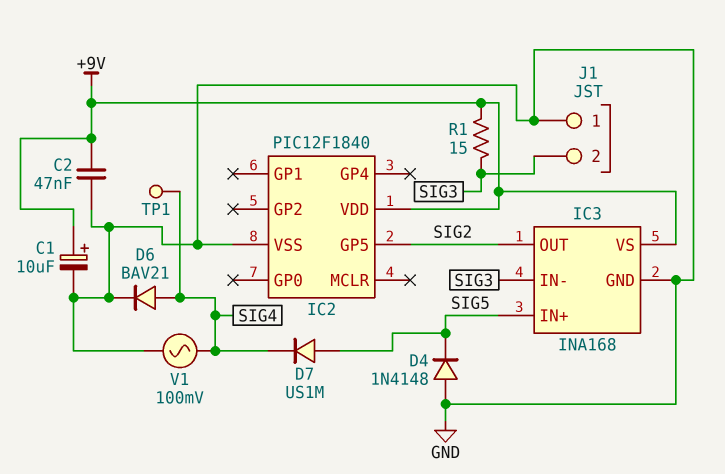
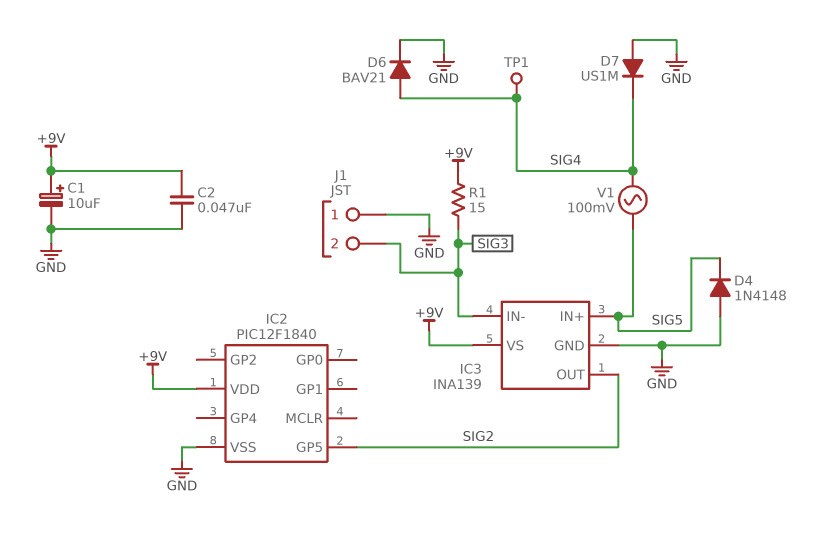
D7: diode US1M (A SIG5, K SIG4) -> diode US1M (A GND, K SIG4)
IC3: INA168 -> INA139
V1: AC 100mV (GND, SIG4) -> AC 100mV (SIG4, SIG5)

